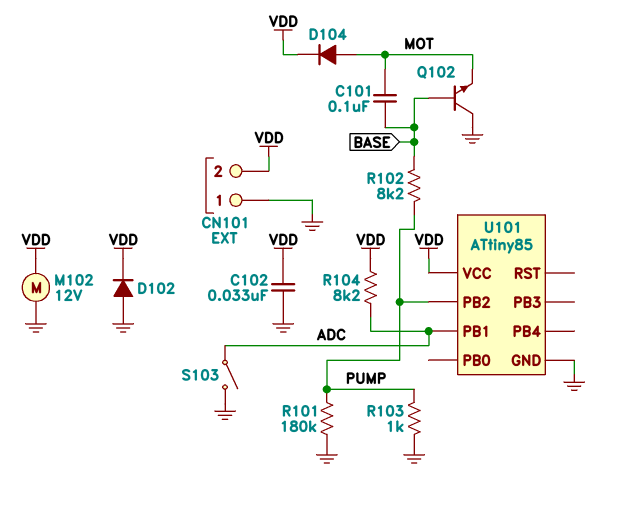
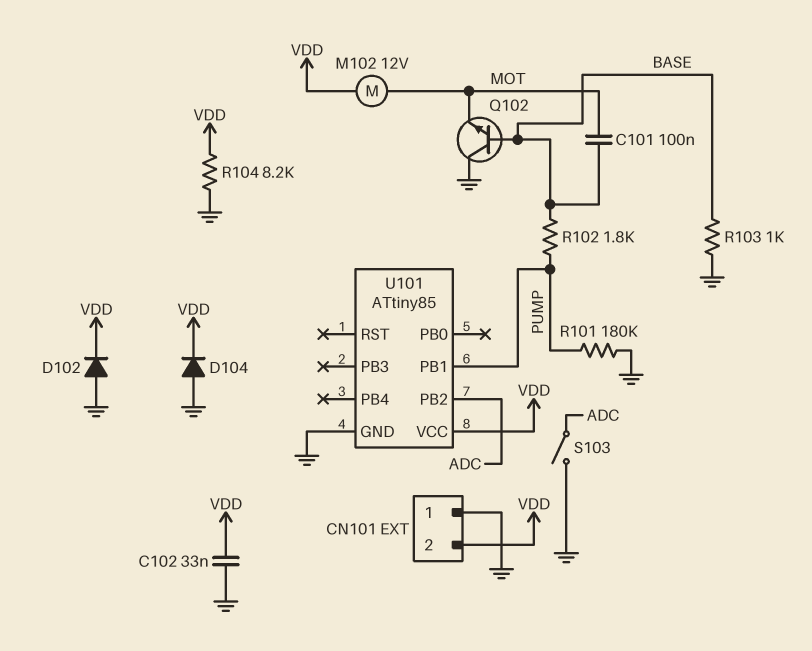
D104: diode (A MOT, K VDD) -> diode (A GND, K VDD)
M102: motor 12V (GND, VDD) -> motor 12V (MOT, VDD)
R102: 8.2k (BASE, PUMP) -> 1.8k (BASE, PUMP)
R103: 1k (GND, PUMP) -> 1k (BASE, GND)
R104: 8.2k (ADC, VDD) -> 8.2k (GND, VDD)
U101 pin PB1: ADC -> PUMP
U101 pin PB2: PUMP -> ADC

